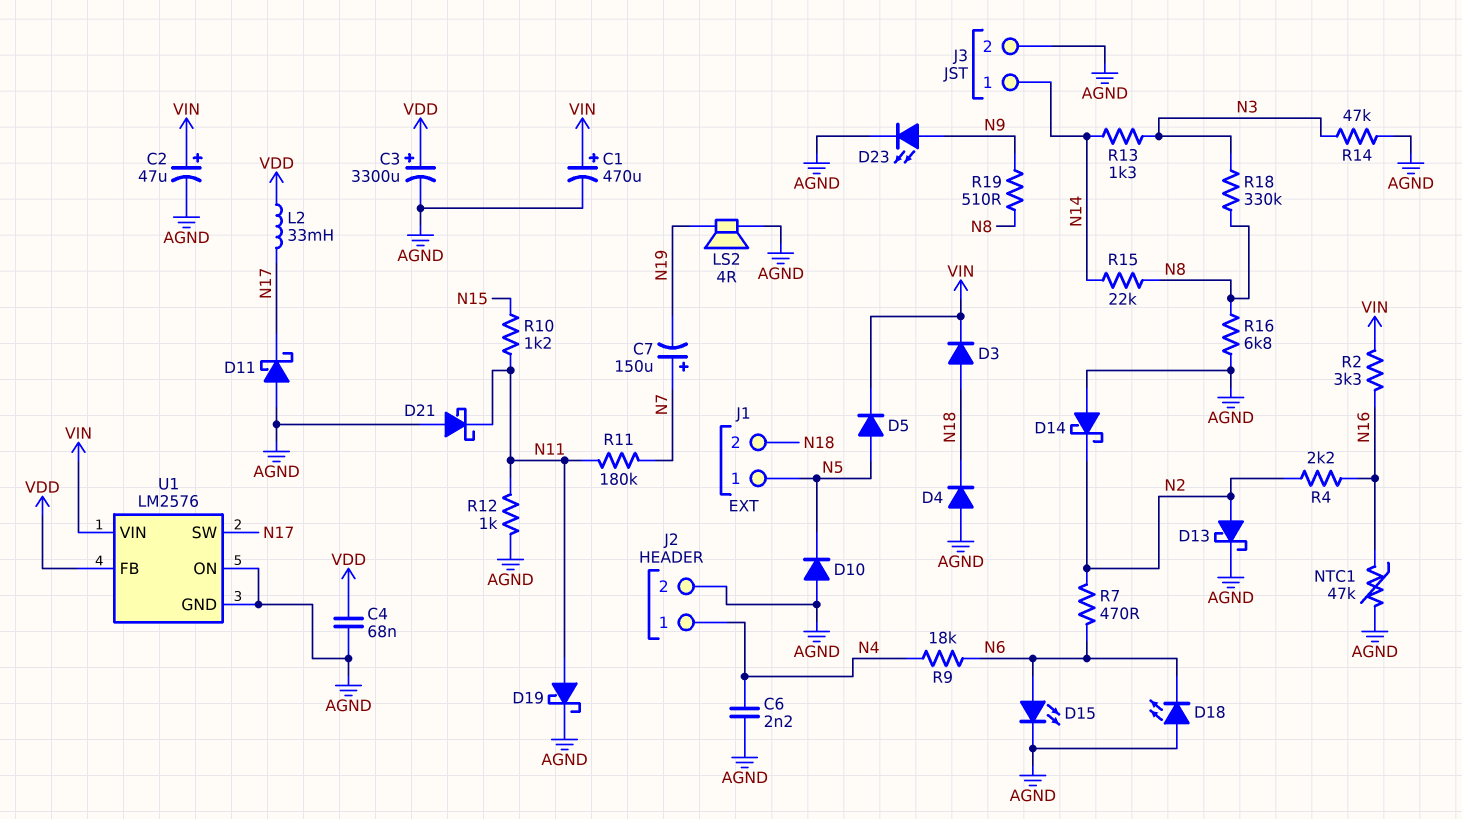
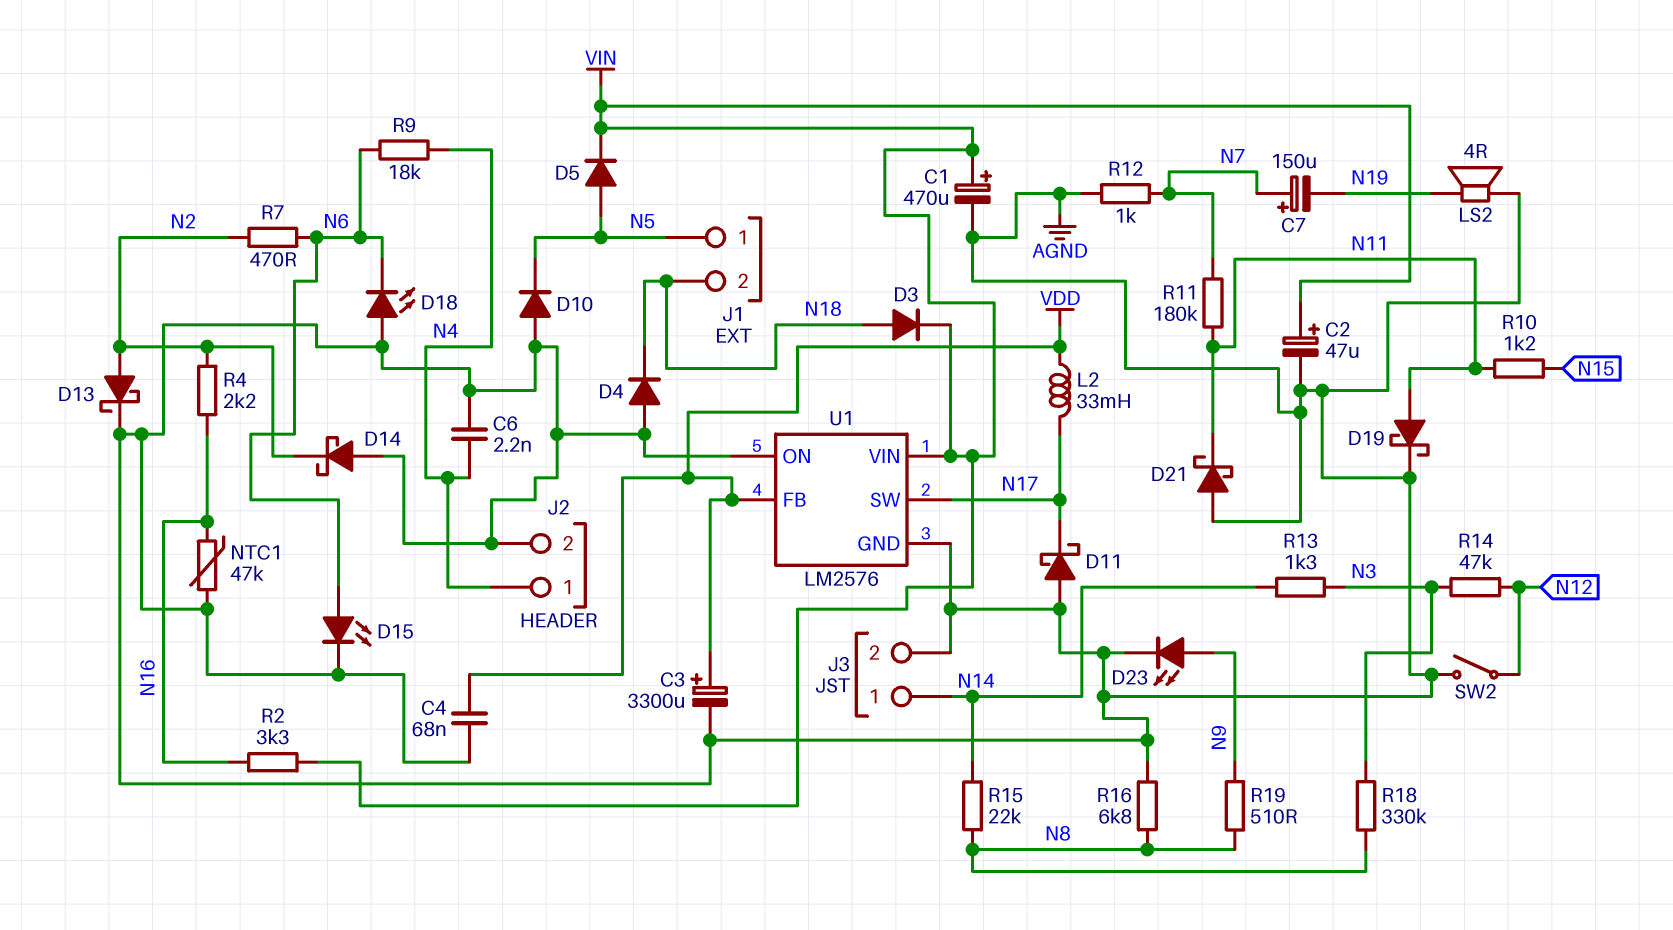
R12: 1k (AGND, N11) -> 1k (AGND, N7)
R14: 47k (AGND, N3) -> 47k (N3, N12)
SW2: none -> switch (AGND, N12)

